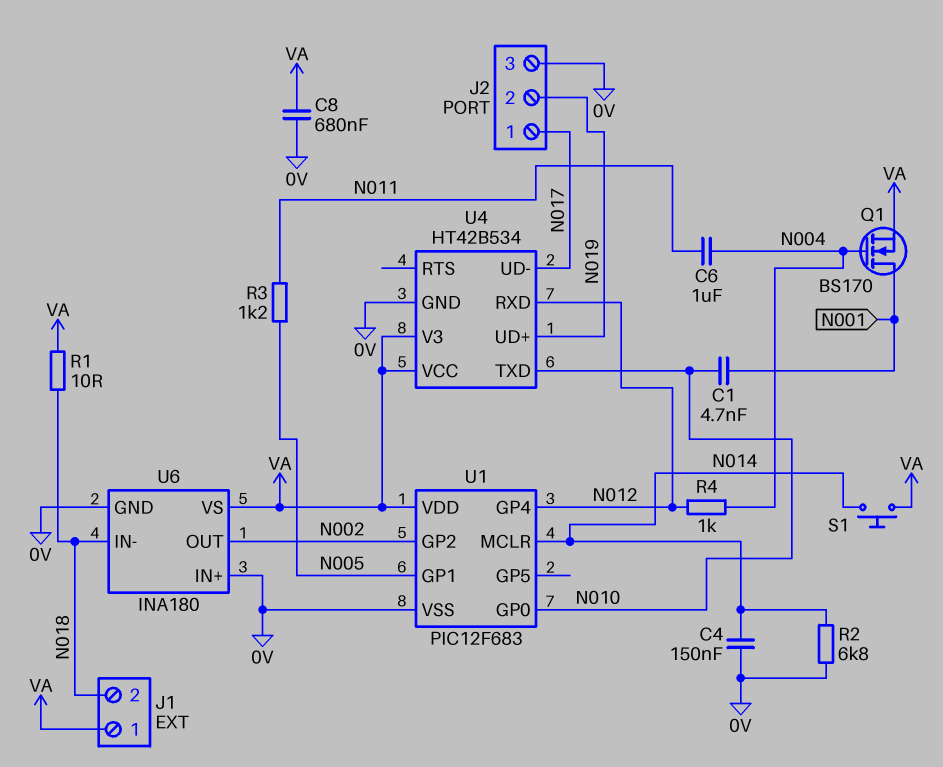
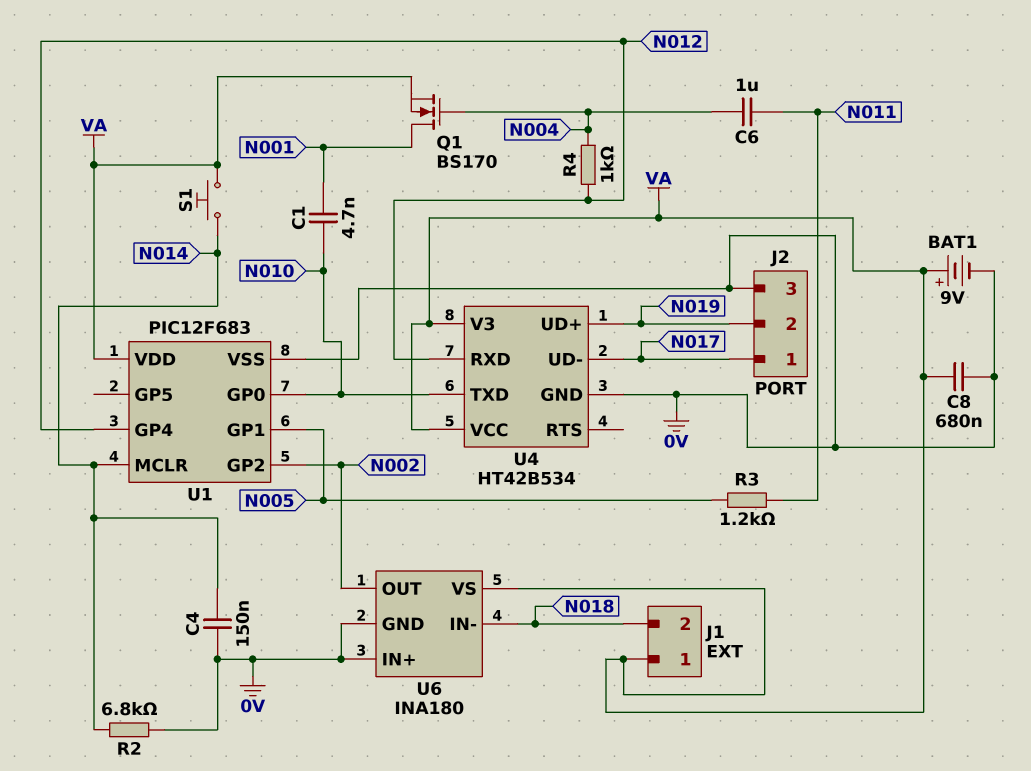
BAT1: none -> 9V (plus VA, minus 0V)
R1: 10 (N018, VA) -> none

